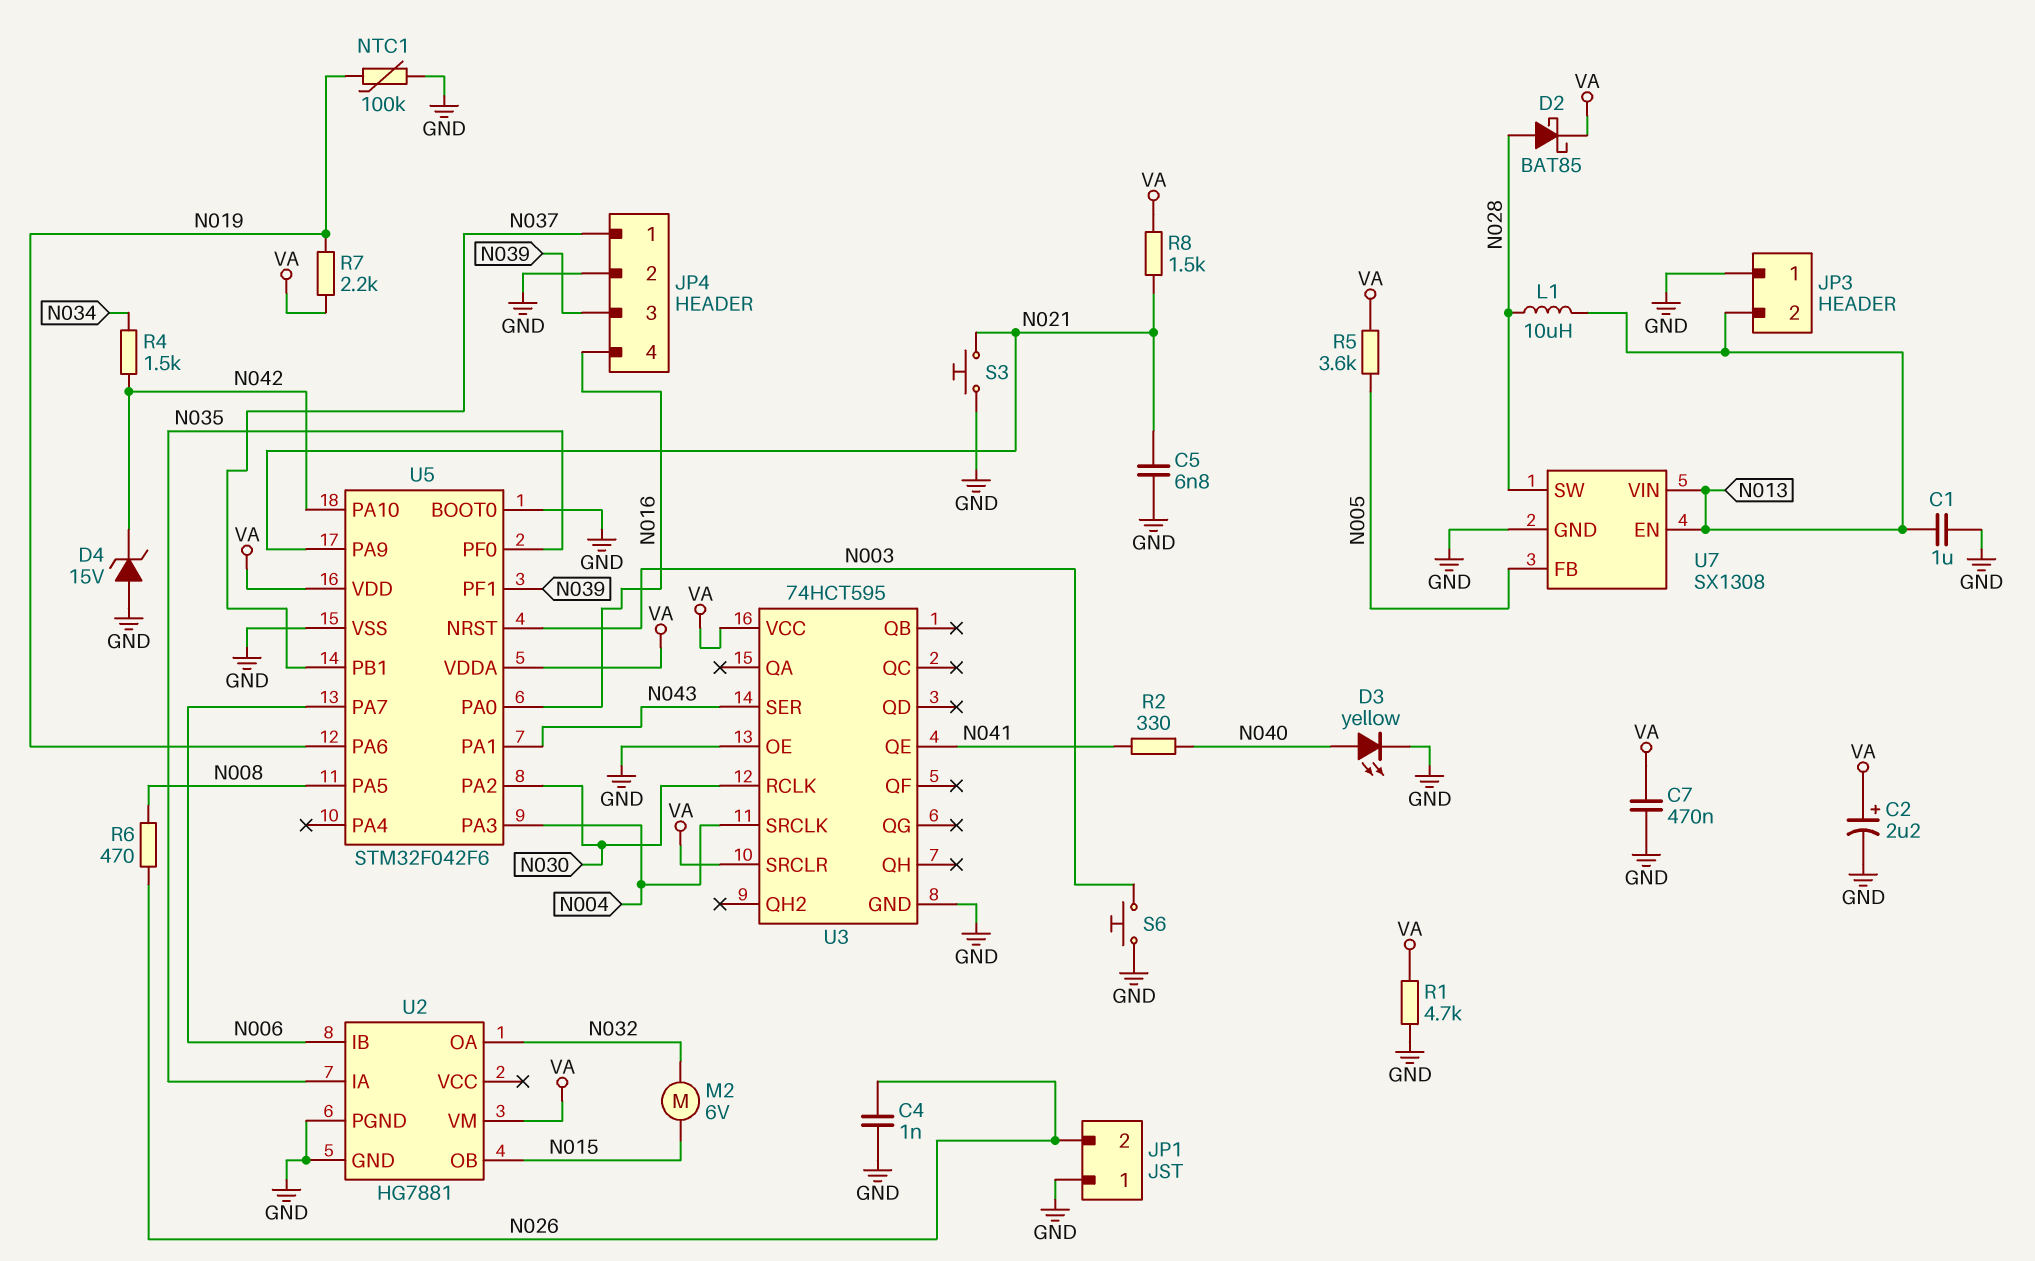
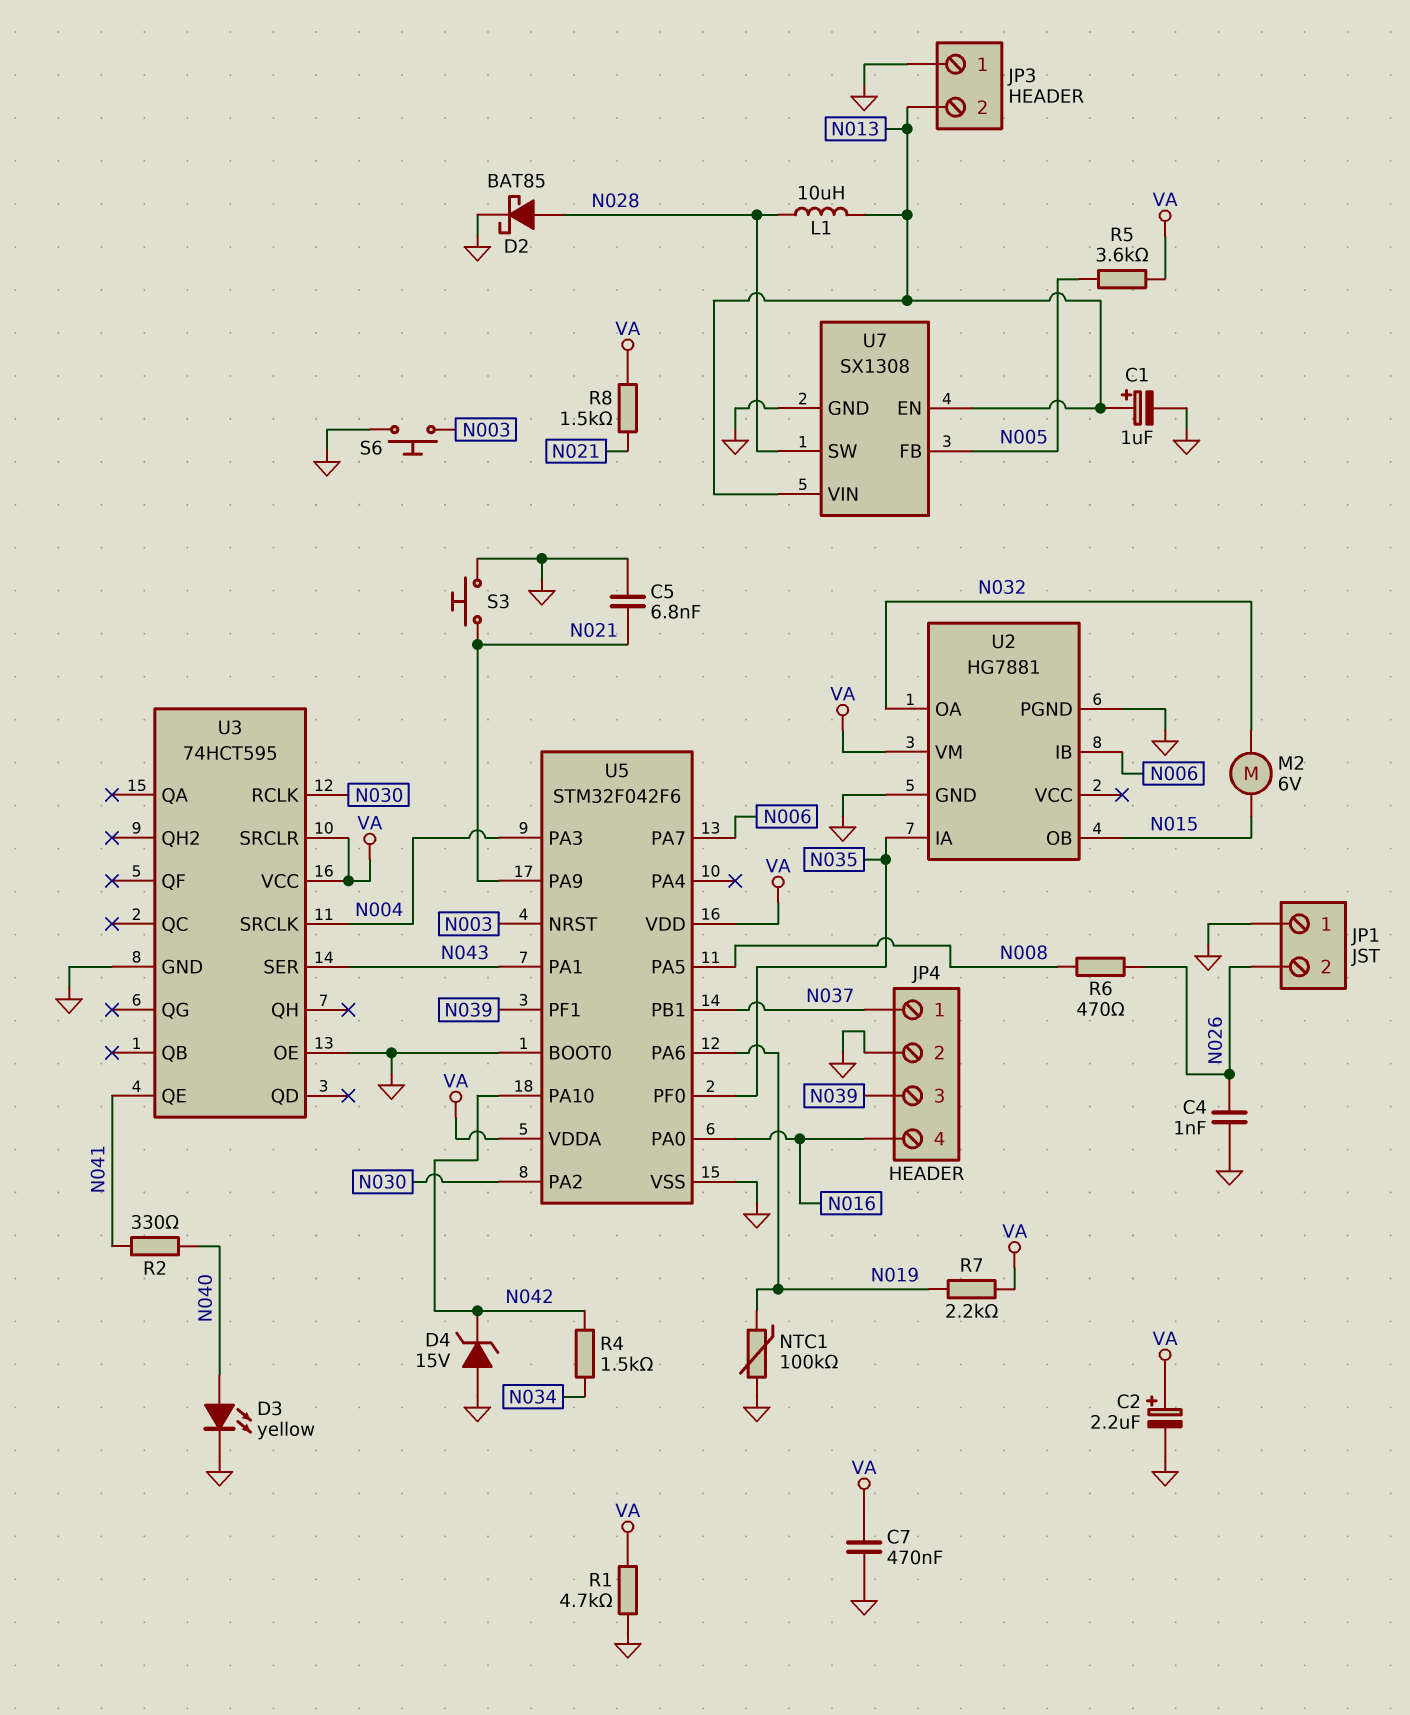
C1: 1uF (GND, N013) -> 1uF (plus N013, minus GND)
D2: schottky BAT85 (A N028, K VA) -> schottky BAT85 (A N028, K GND)

